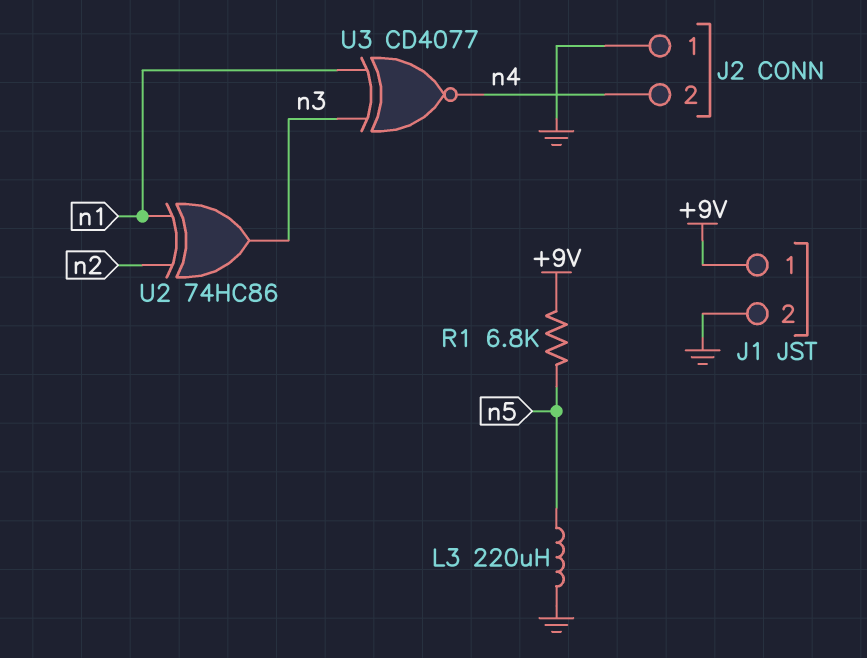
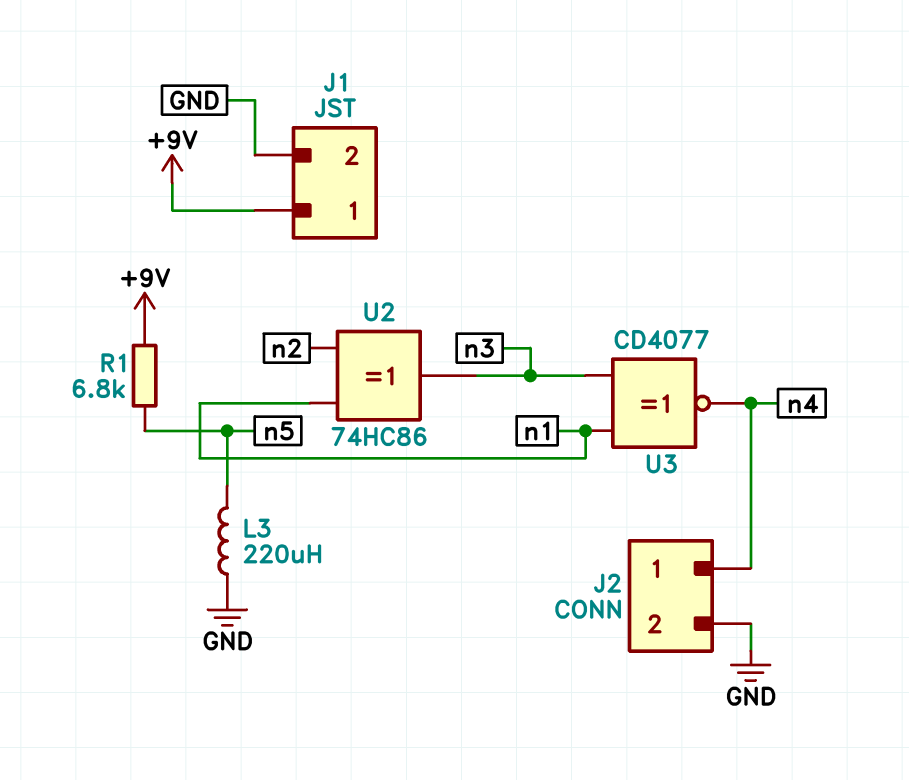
J2 pin 1: GND -> n4
J2 pin 2: n4 -> GND

